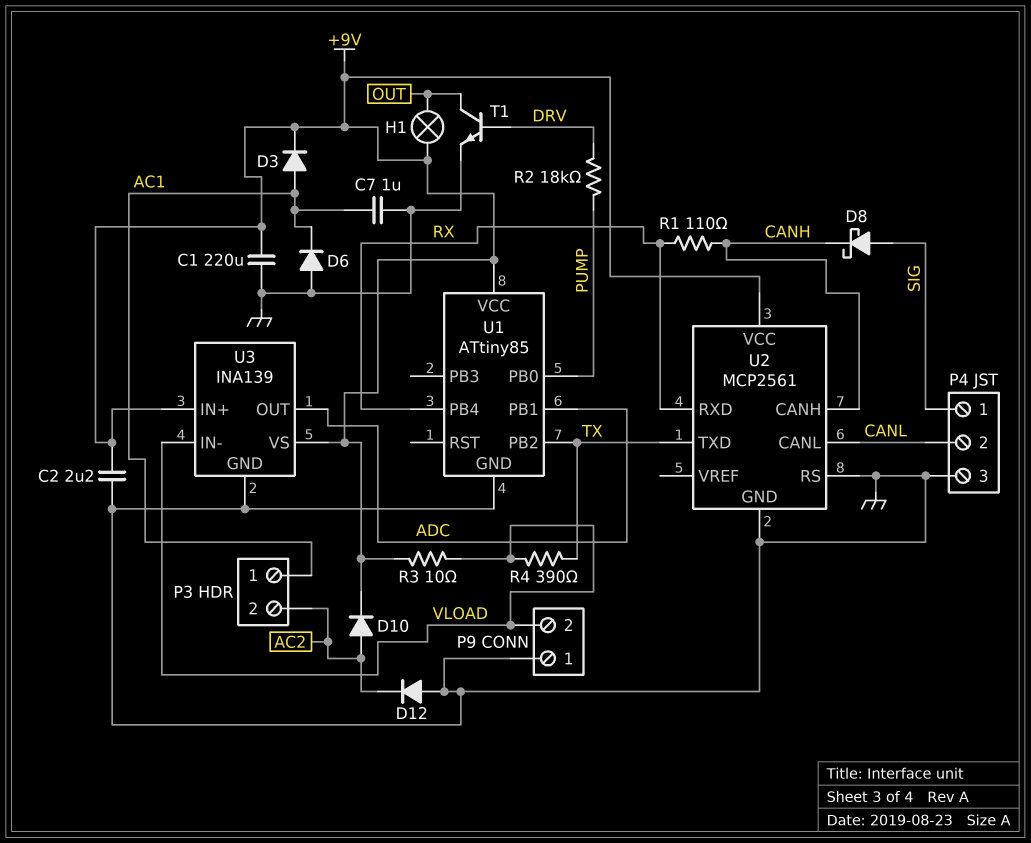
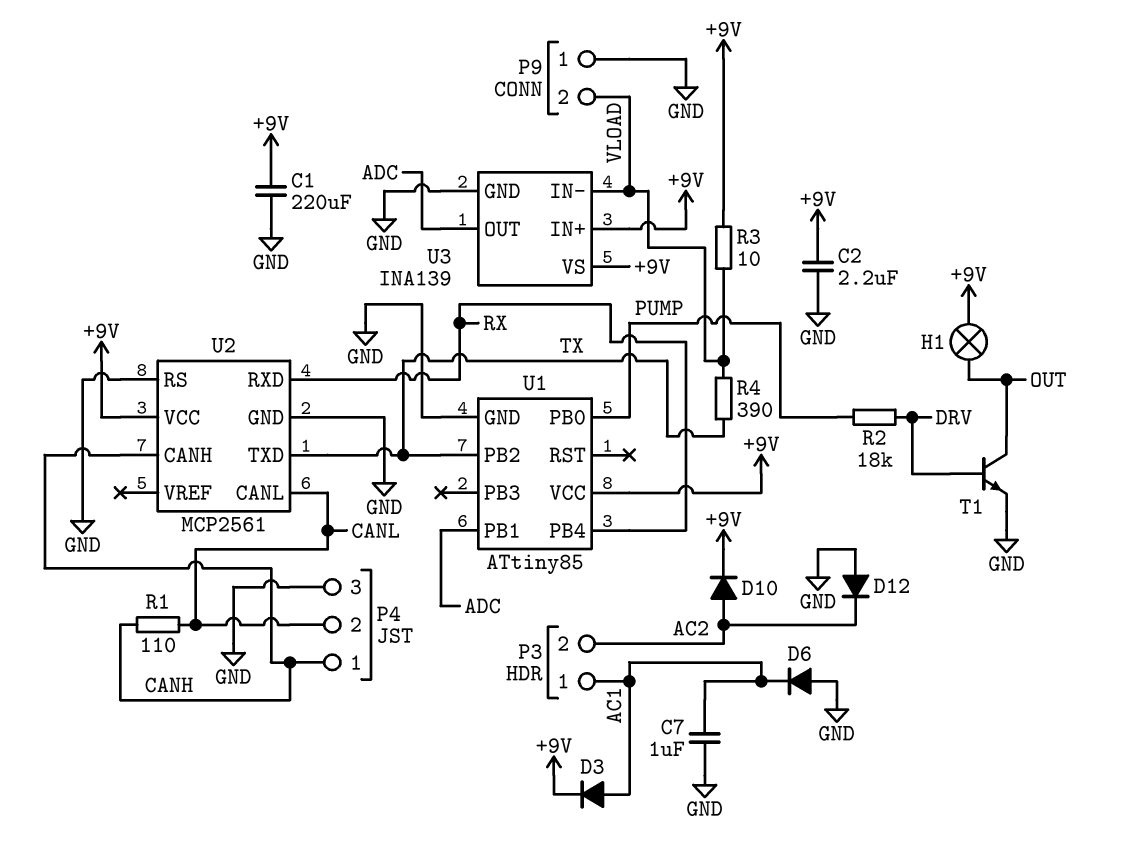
D8: schottky (A SIG, K CANH) -> none
P4 pin 1: SIG -> CANH
R1: 110 (CANH, RX) -> 110 (CANH, CANL)

